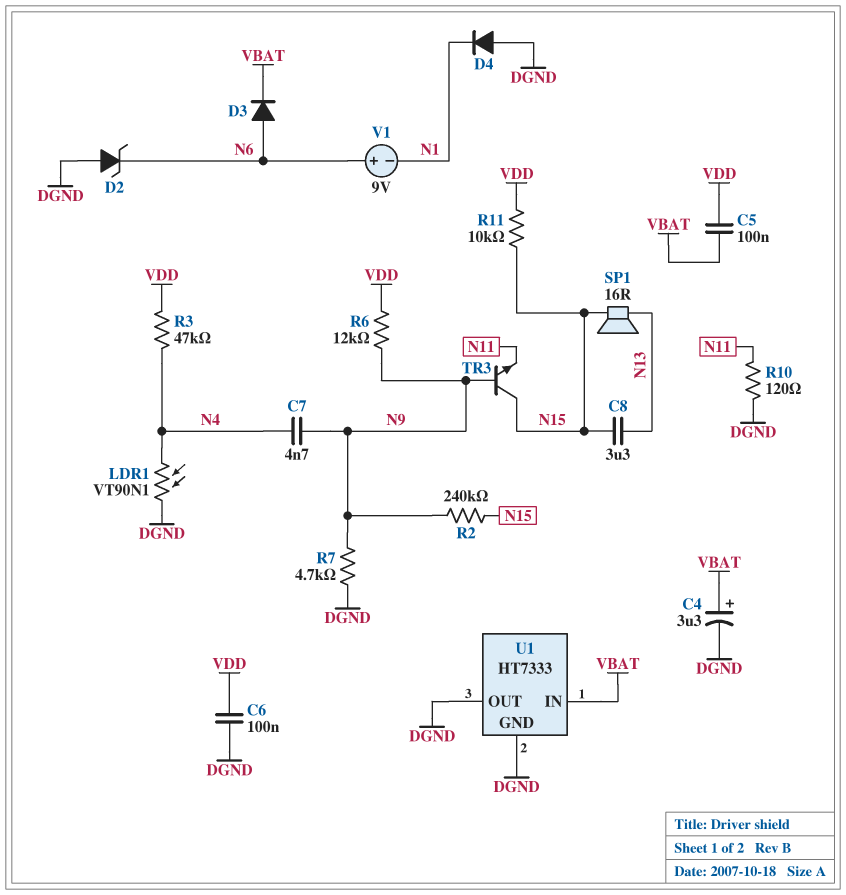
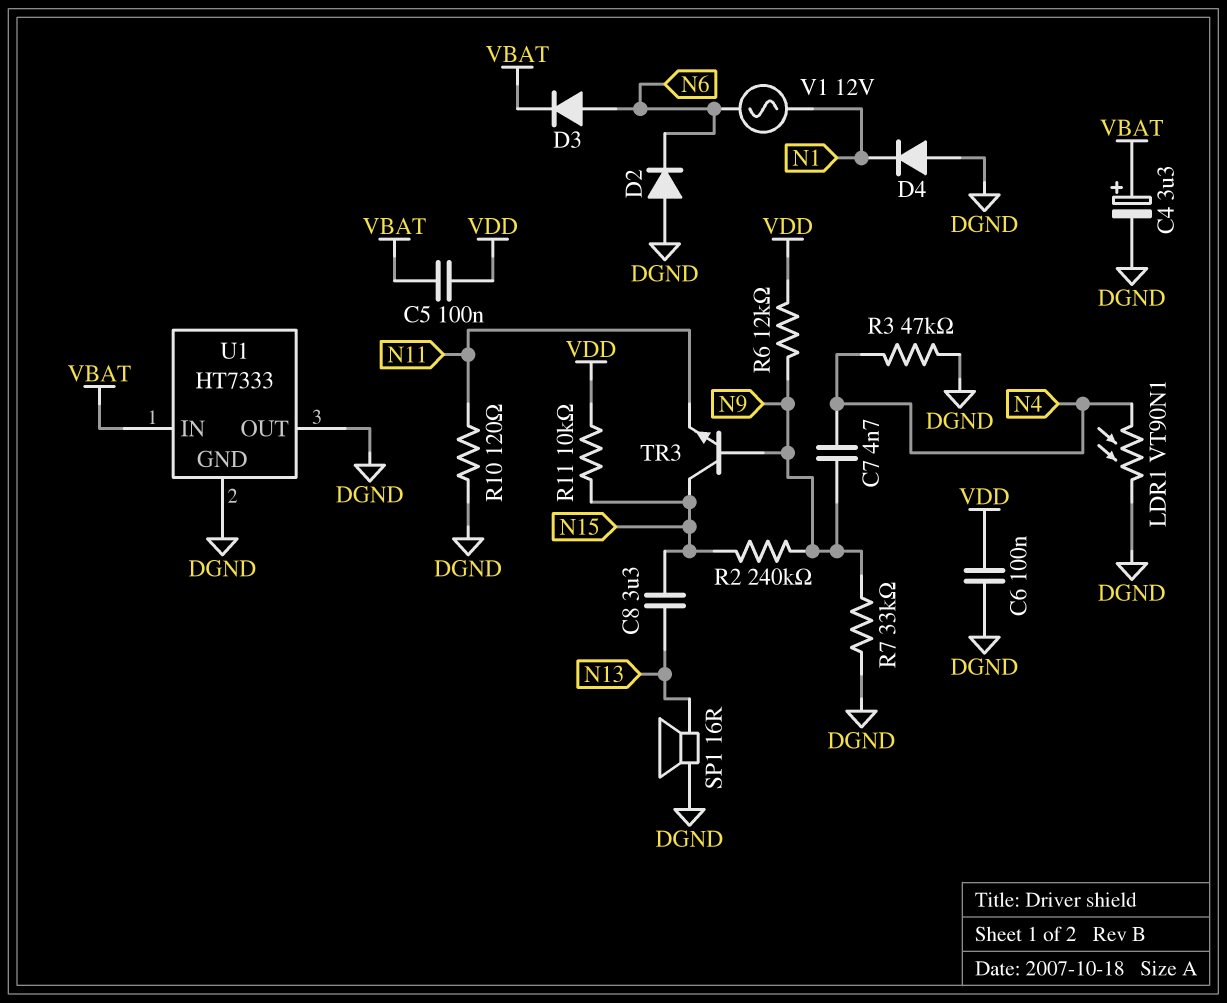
D2: zener (A DGND, K N6) -> diode (A DGND, K N6)
R3: 47k (N4, VDD) -> 47k (DGND, N4)
R7: 4.7k (DGND, N9) -> 33k (DGND, N9)
SP1: speaker 16R (N13, N15) -> speaker 16R (DGND, N13)
V1: 9V (plus N6, minus N1) -> AC 12V (N1, N6)

